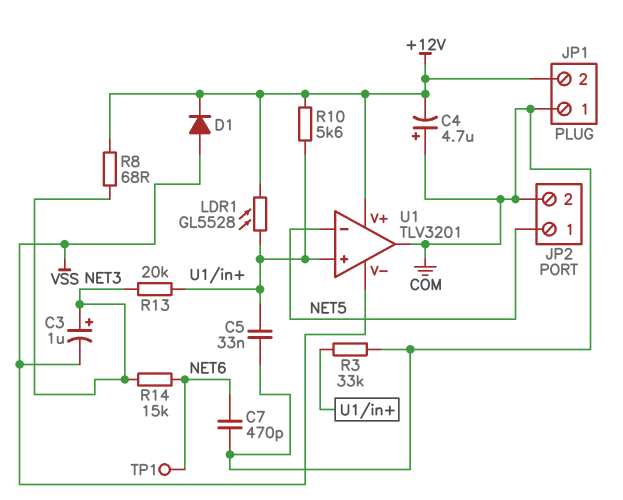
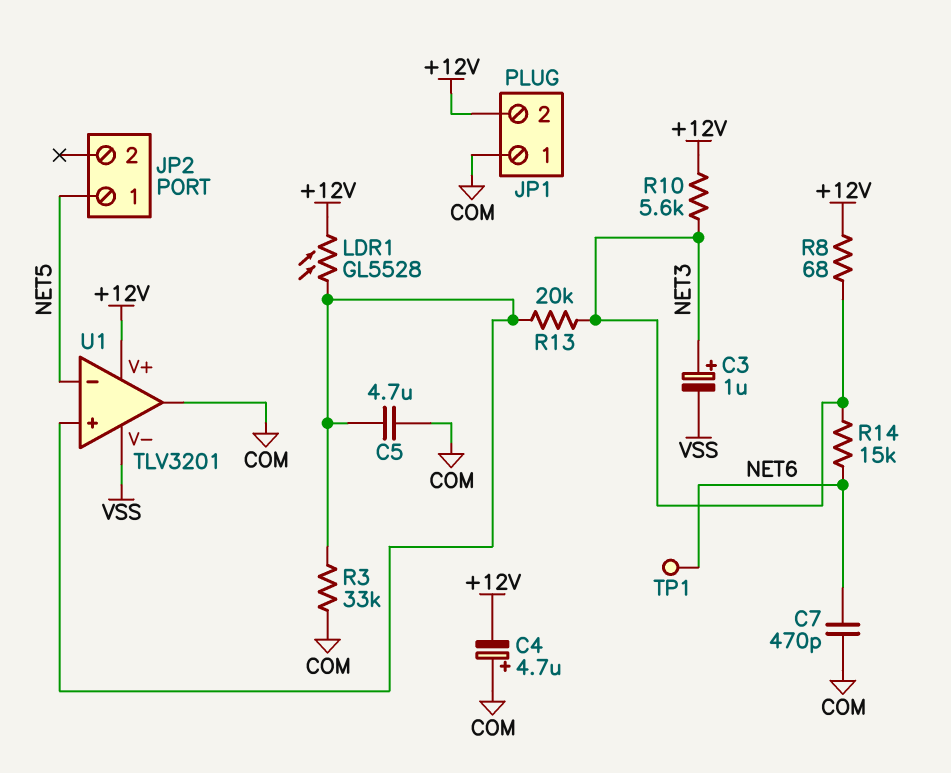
C5: 33nF (COM, U1/in+) -> 4.7uF (COM, U1/in+)
D1: diode (A VSS, K +12V) -> none
JP2 pin 2: COM -> none
R10: 5.6k (+12V, U1/in+) -> 5.6k (+12V, NET3)

